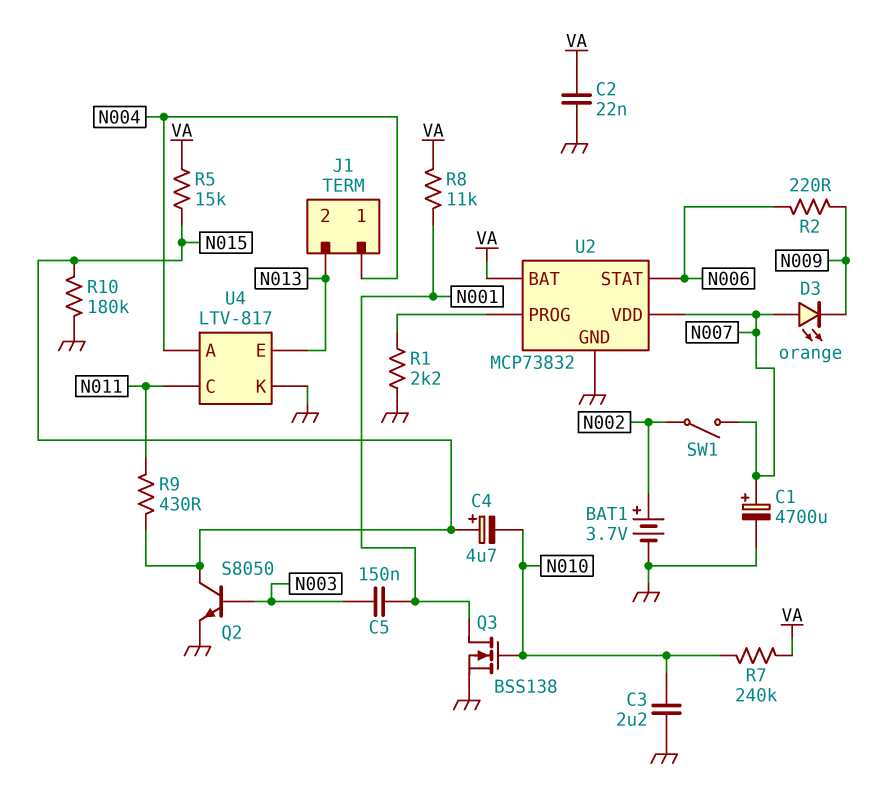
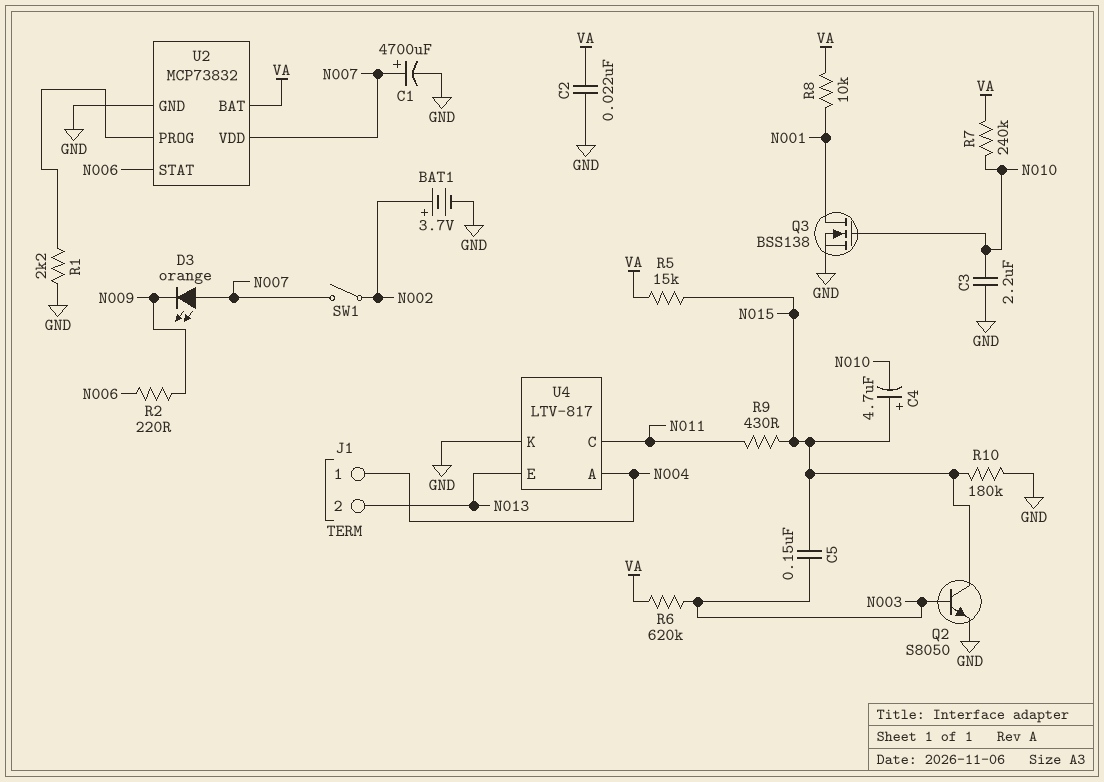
C5: 150nF (N001, N003) -> 150nF (N003, N015)
R6: none -> 620k (N003, VA)
R8: 11k (N001, VA) -> 10k (N001, VA)

